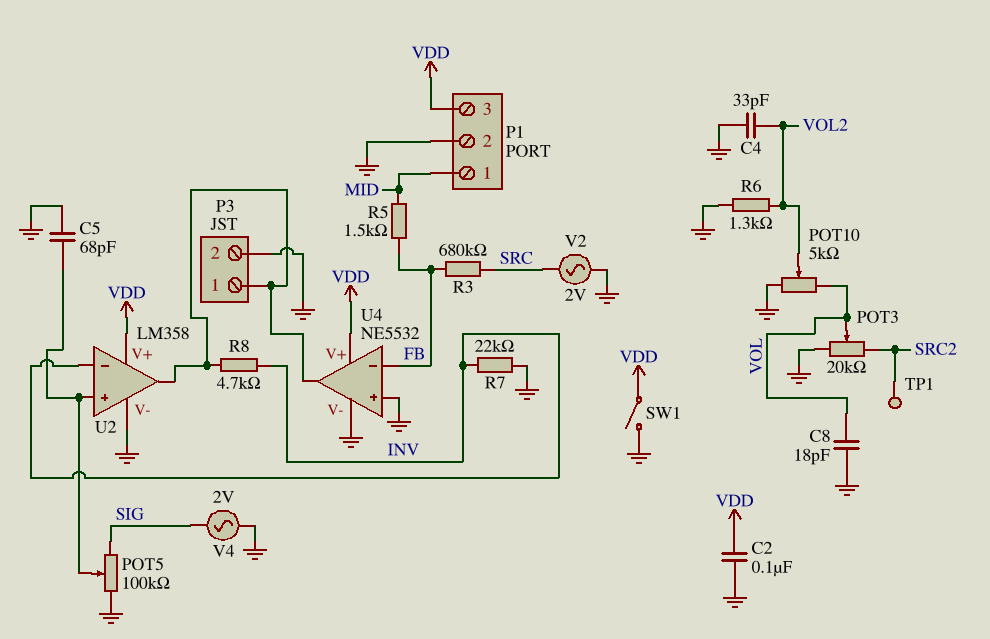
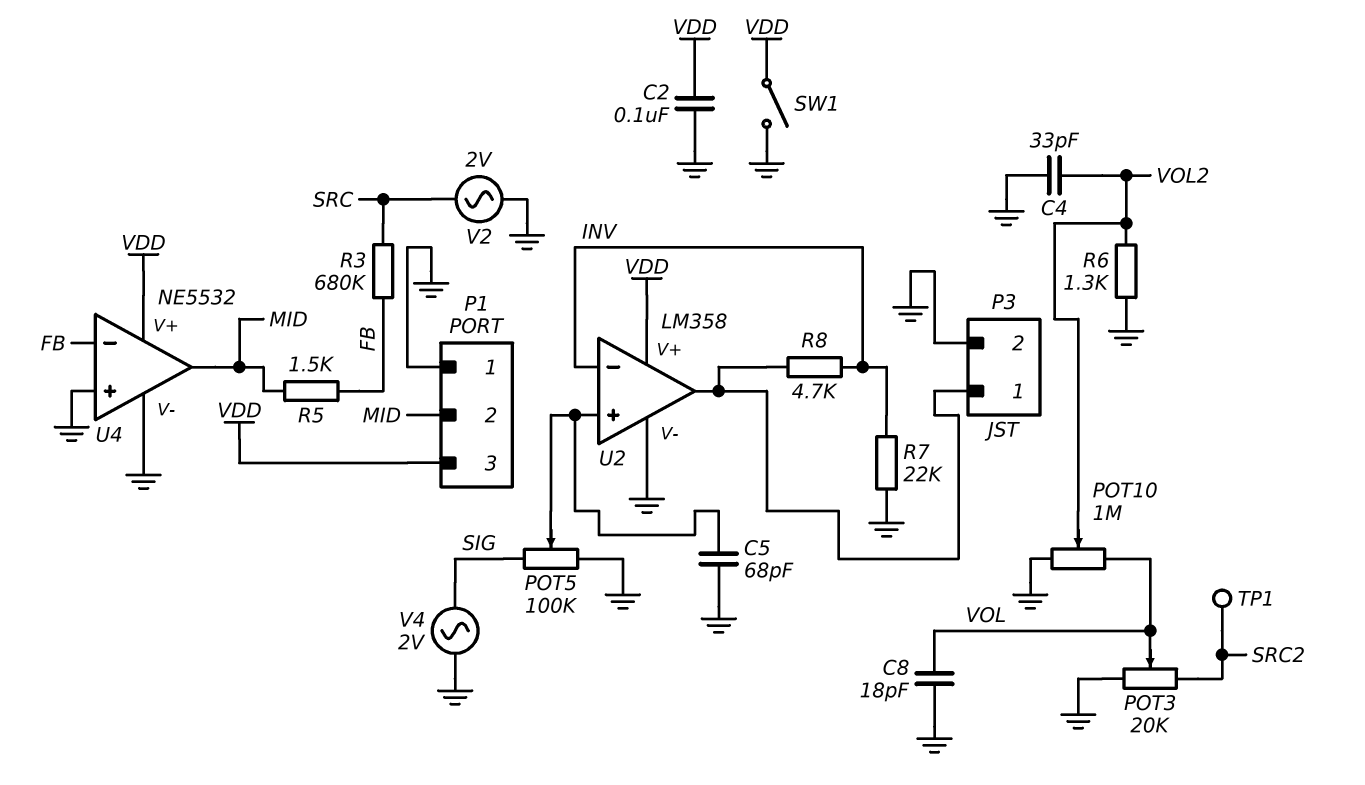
P1 pin 1: MID -> GND
P1 pin 2: GND -> MID
POT10: 5k (GND, VOL, wiper VOL2) -> 1M (GND, VOL, wiper VOL2)
U4 pin out: P3/1 -> MID

